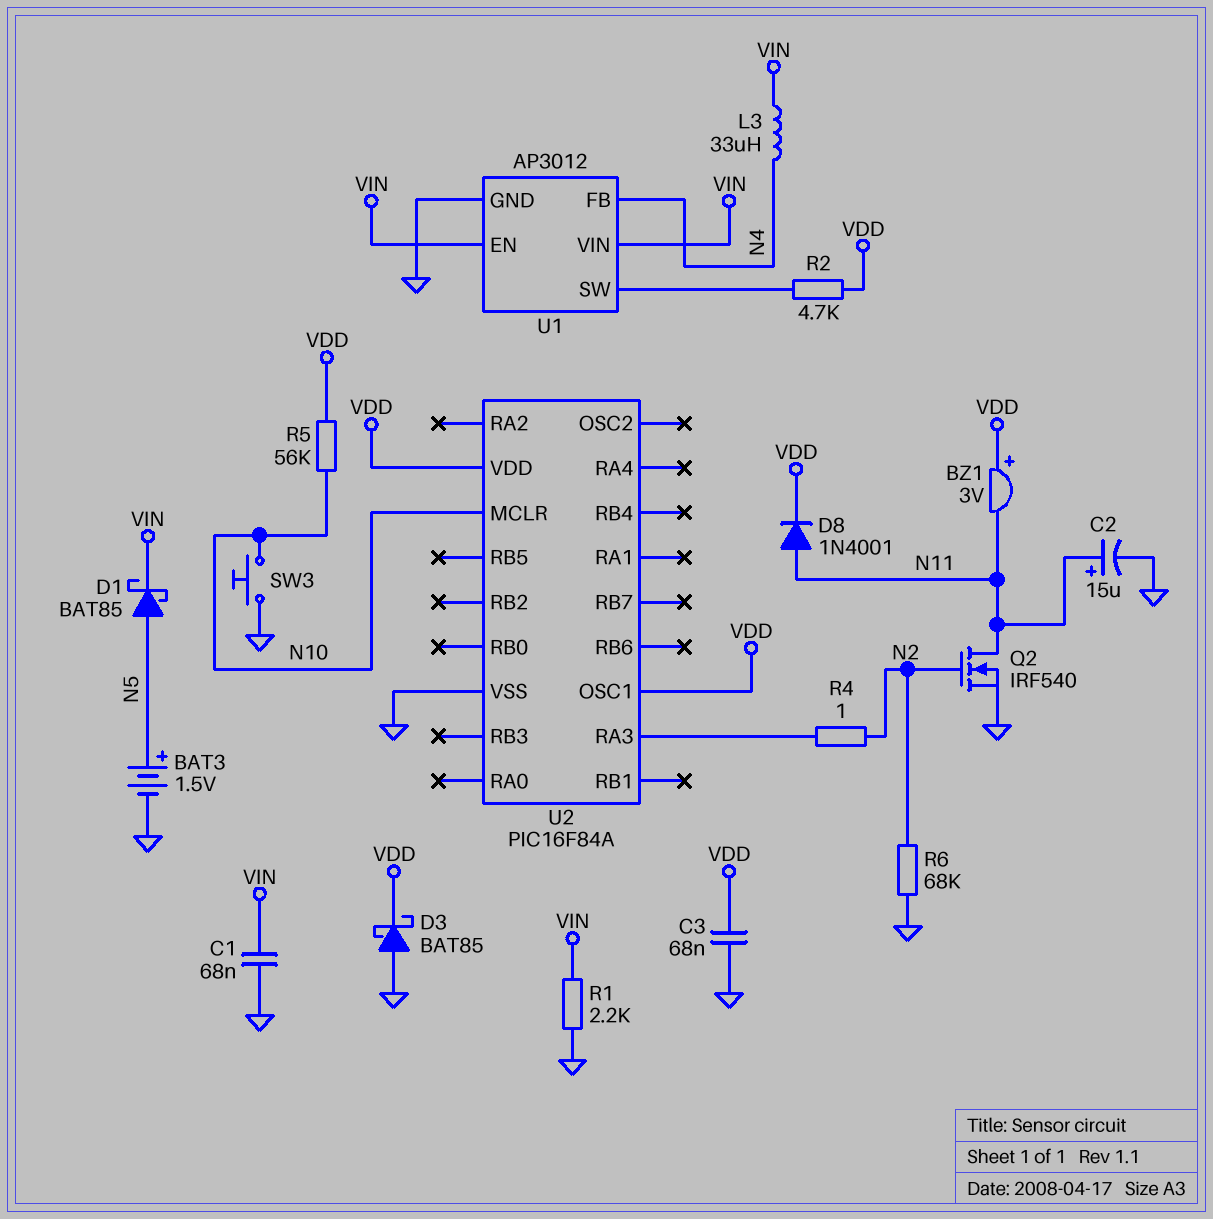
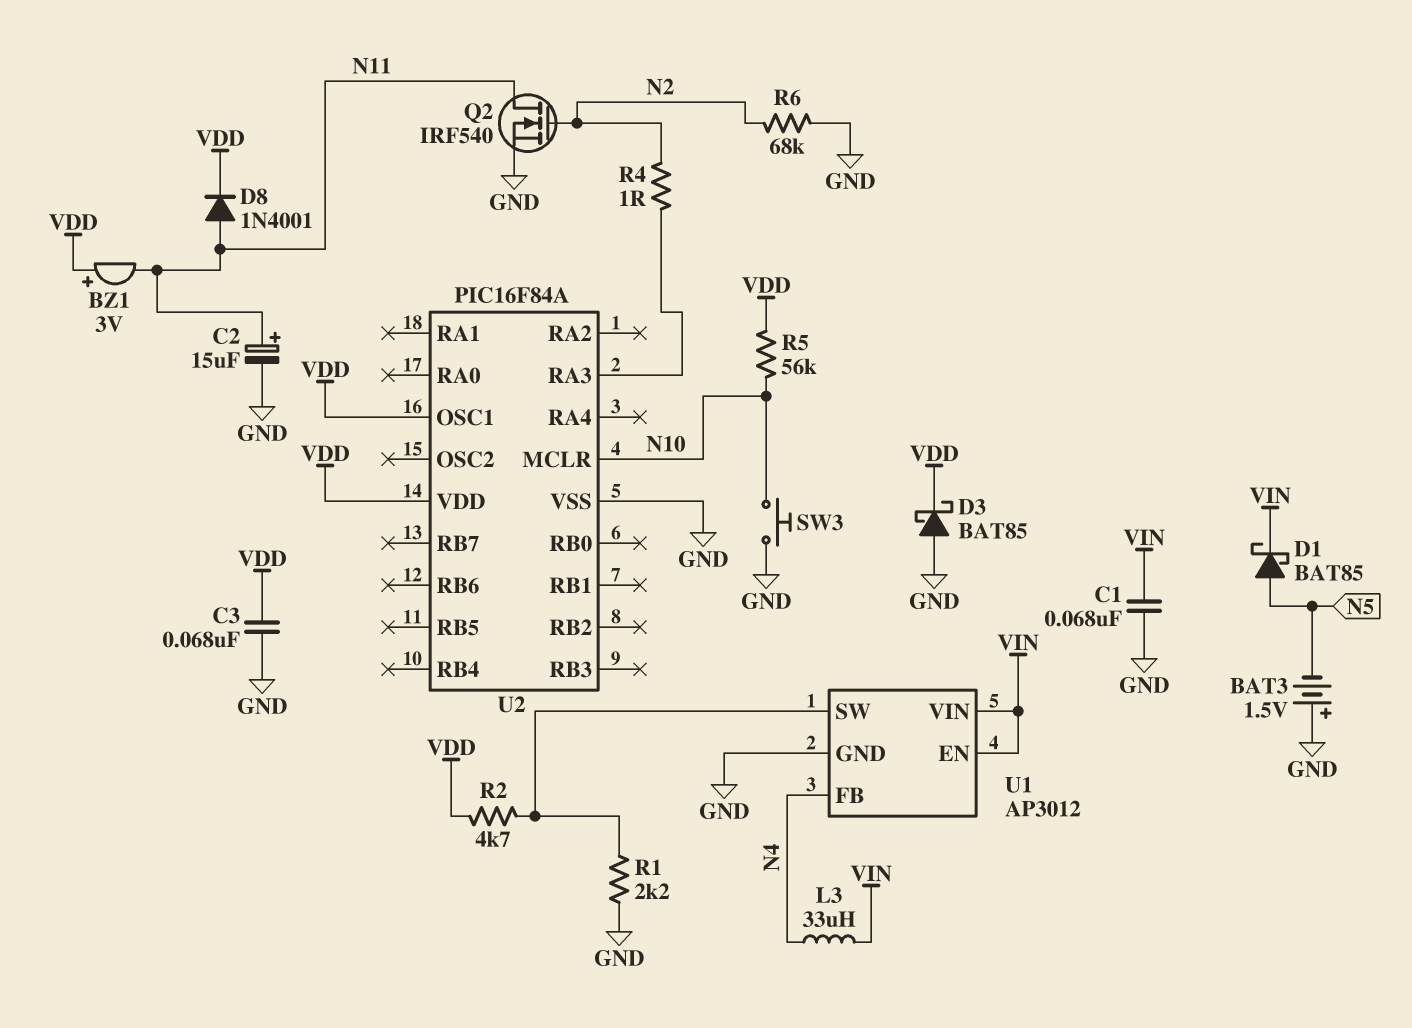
BAT3: 1.5V (plus N5, minus GND) -> 1.5V (plus GND, minus N5)
R1: 2.2k (GND, VIN) -> 2.2k (GND, U1/SW)

